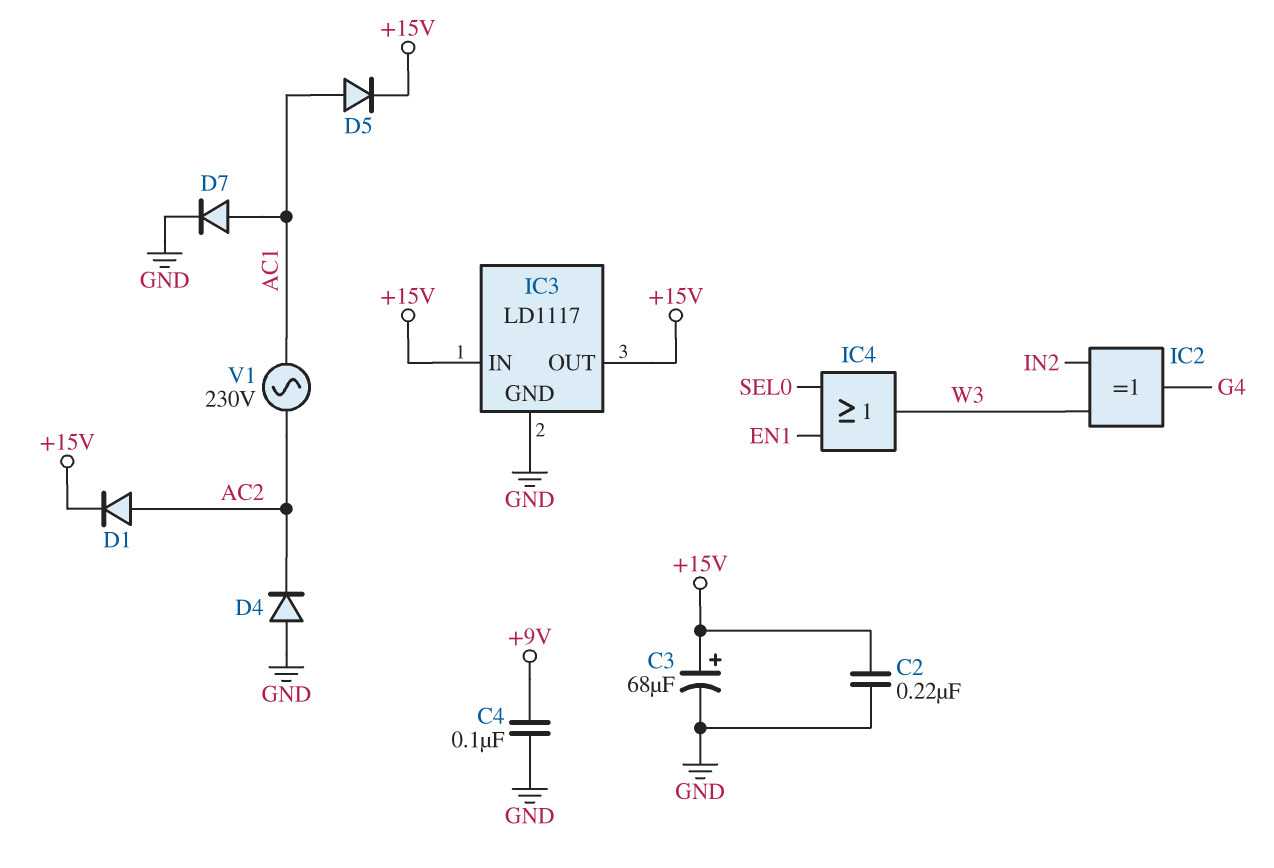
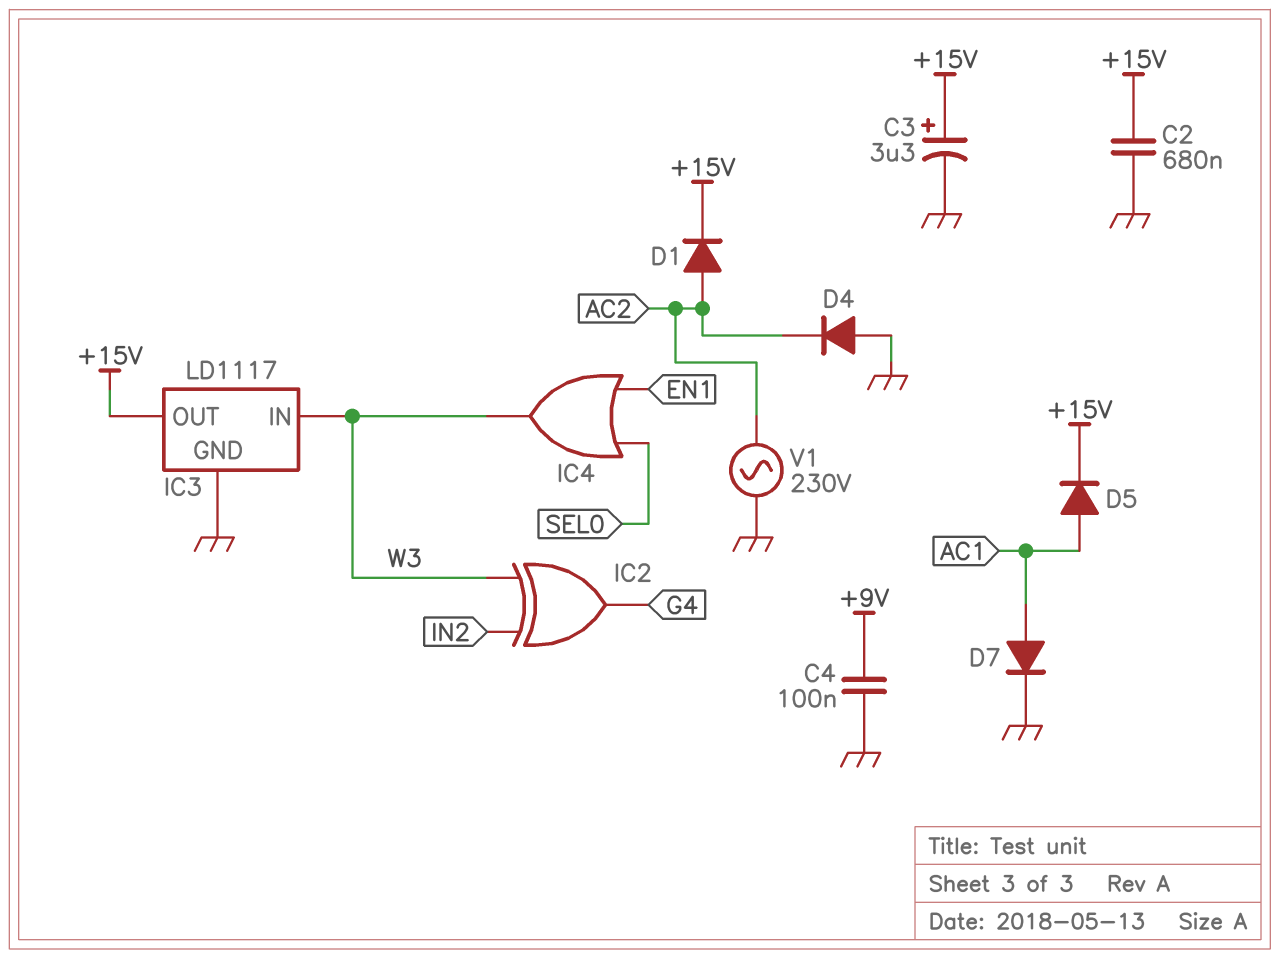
C2: 220nF (+15V, GND) -> 680nF (+15V, GND)
C3: 68uF (plus +15V, minus GND) -> 3.3uF (plus +15V, minus GND)
IC3 pin IN: +15V -> W3
V1: AC 230V (AC1, AC2) -> AC 230V (AC2, GND)

